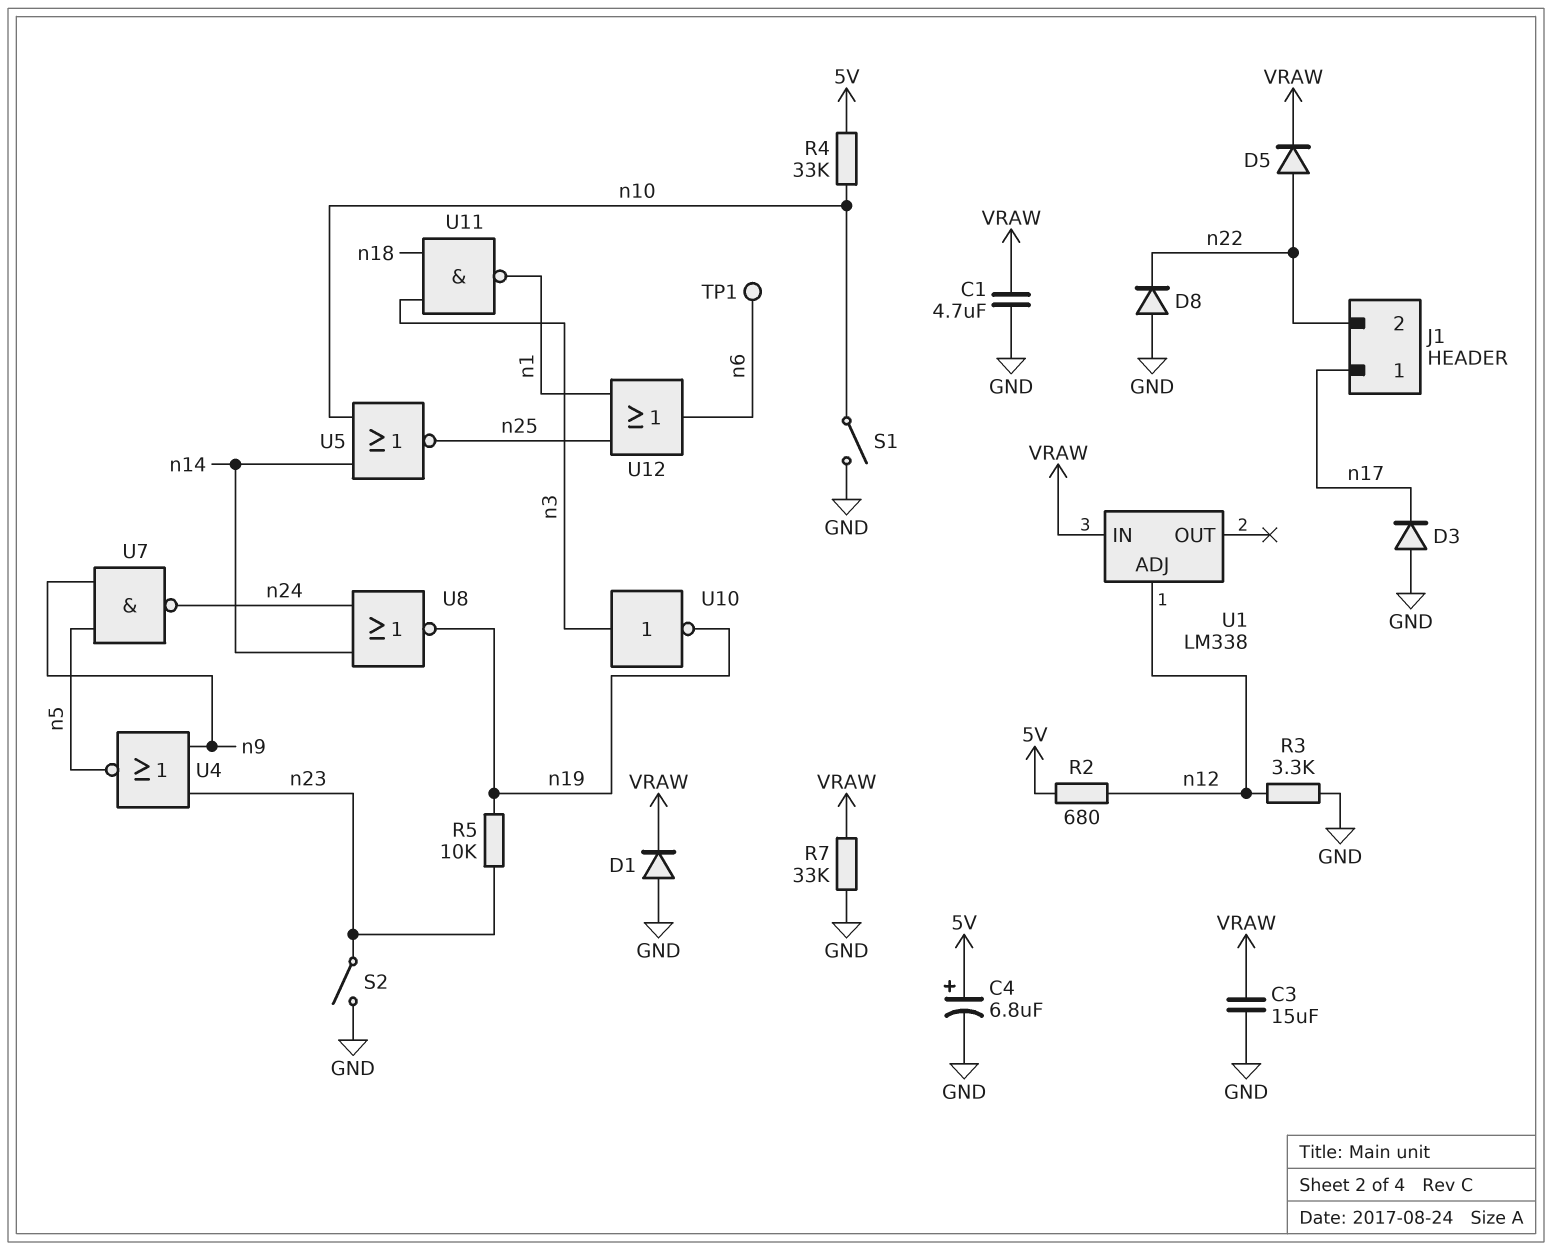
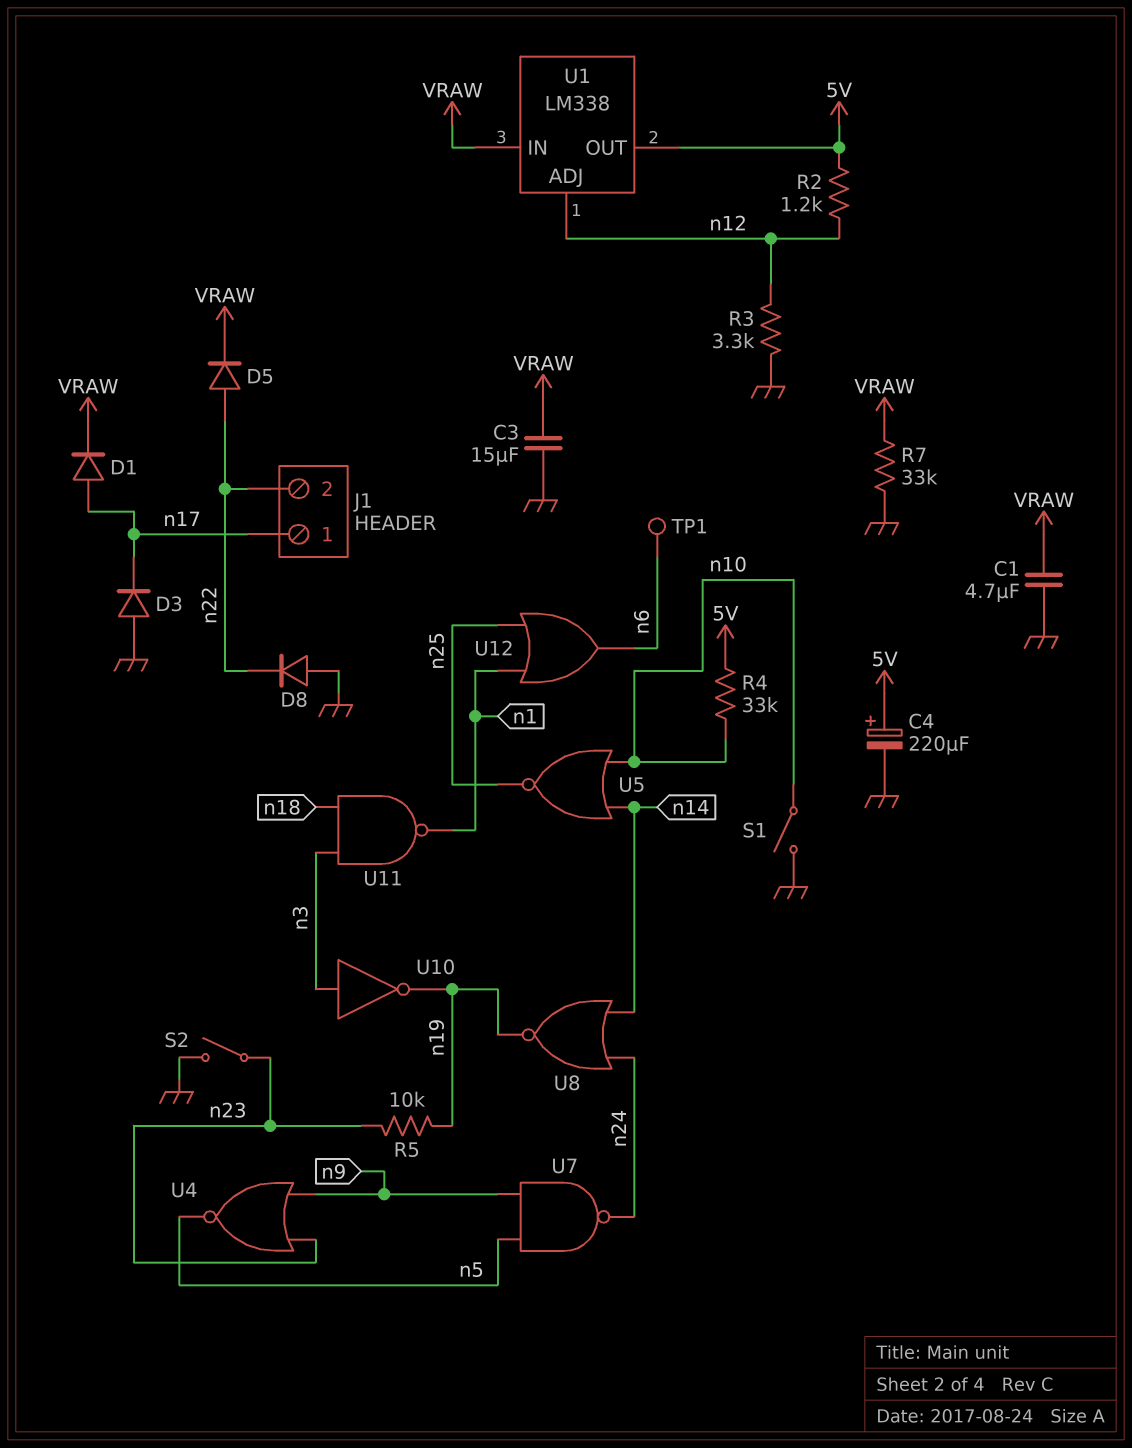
C4: 6.8uF (plus 5V, minus GND) -> 220uF (plus 5V, minus GND)
D1: diode (A GND, K VRAW) -> diode (A n17, K VRAW)
R2: 680 (5V, n12) -> 1.2k (5V, n12)
U1 pin OUT: none -> 5V

